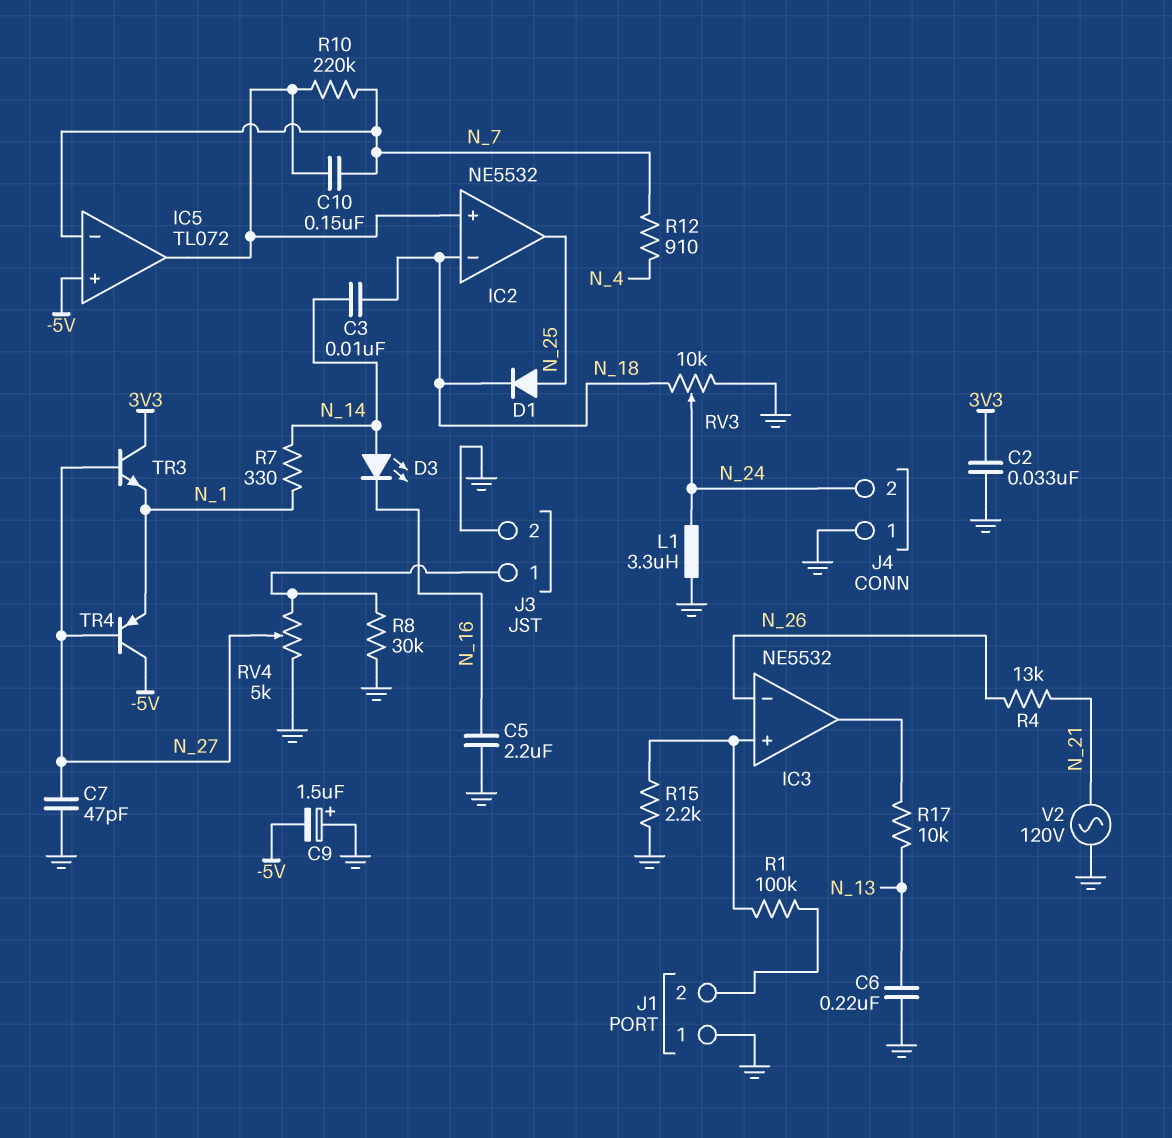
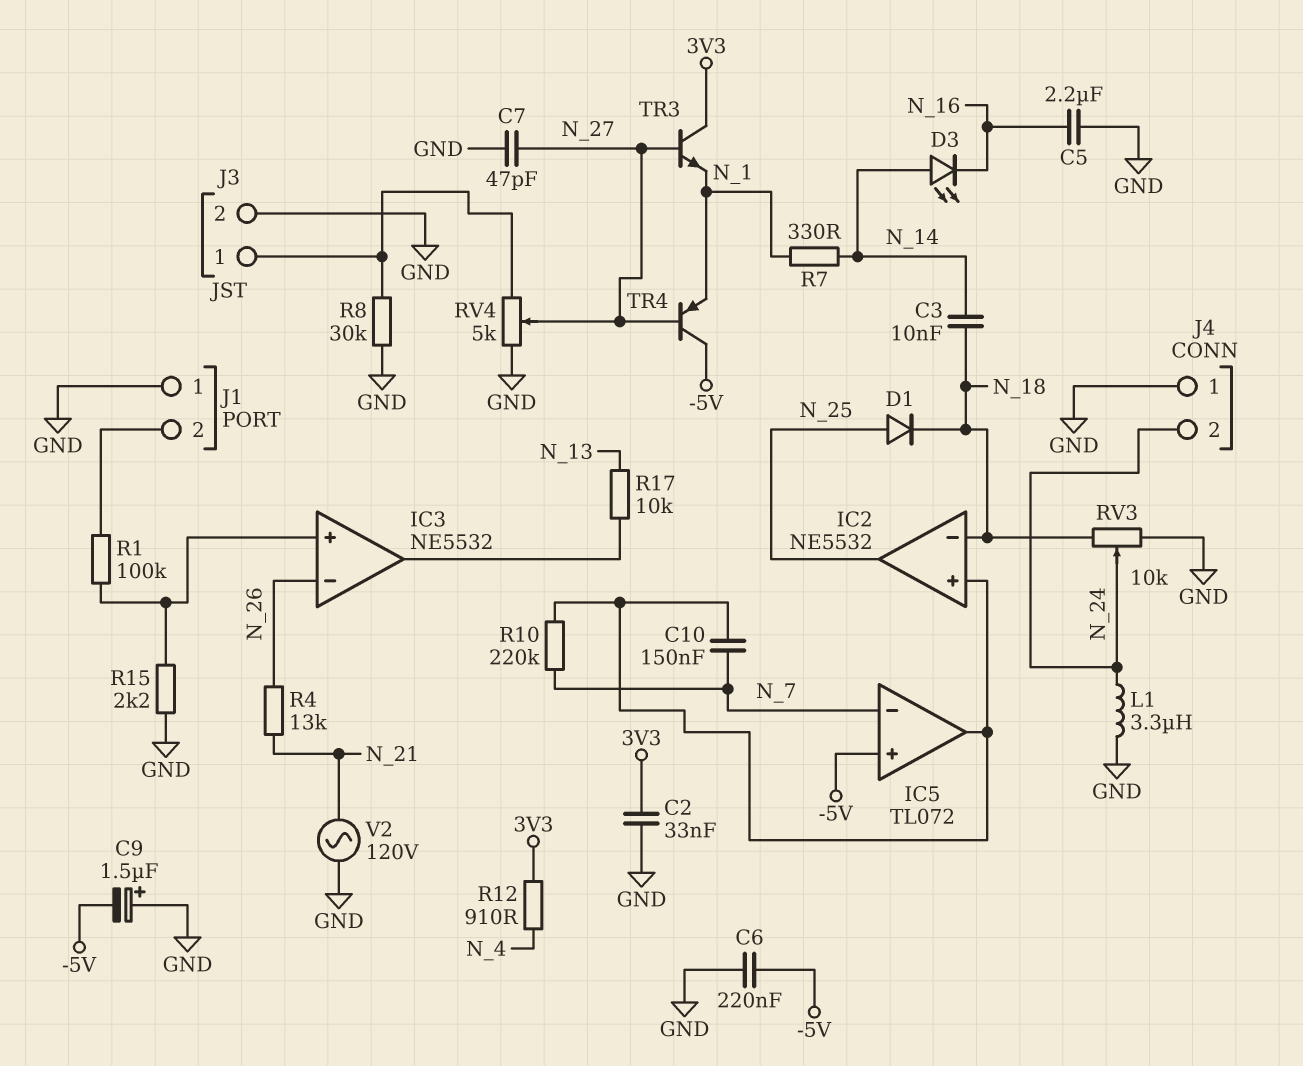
C6: 220nF (GND, N_13) -> 220nF (-5V, GND)
R12: 910 (N_4, N_7) -> 910 (3V3, N_4)

